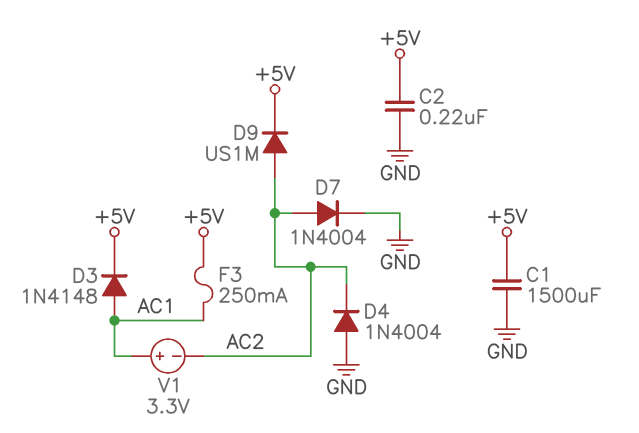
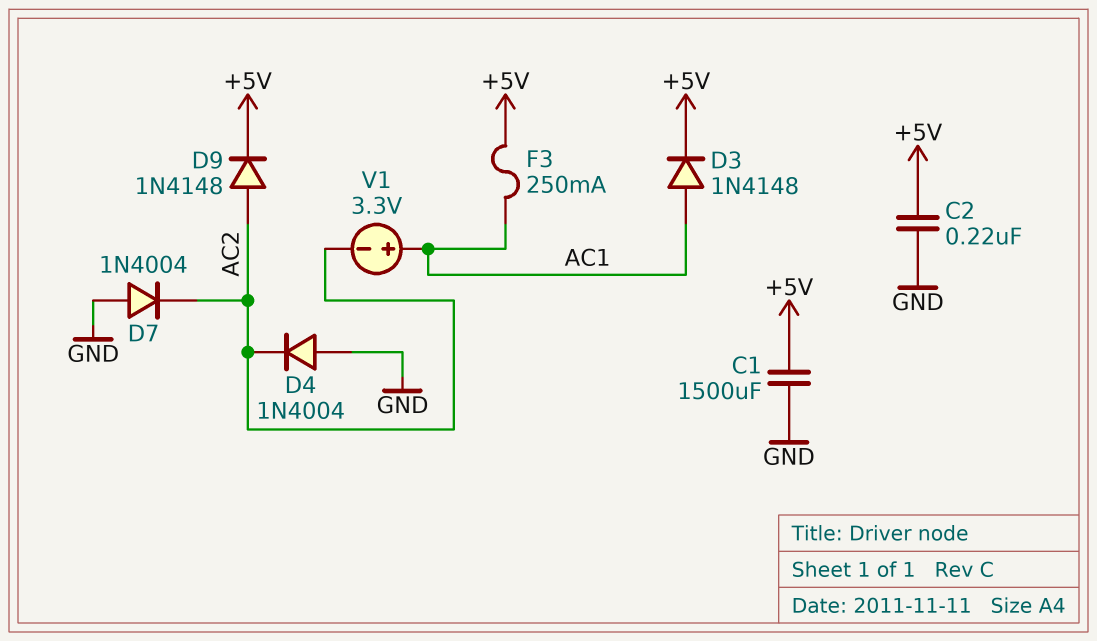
D7: diode 1N4004 (A AC2, K GND) -> diode 1N4004 (A GND, K AC2)
D9: diode US1M (A AC2, K +5V) -> diode 1N4148 (A AC2, K +5V)

